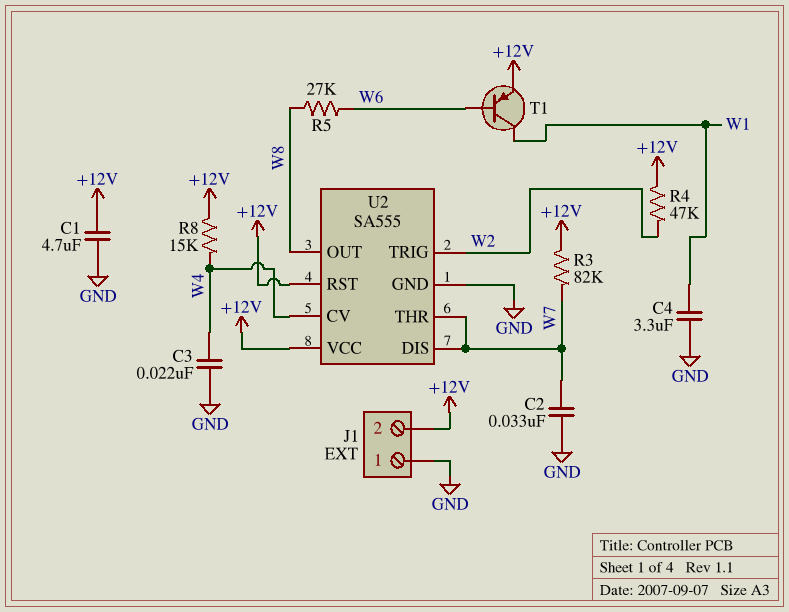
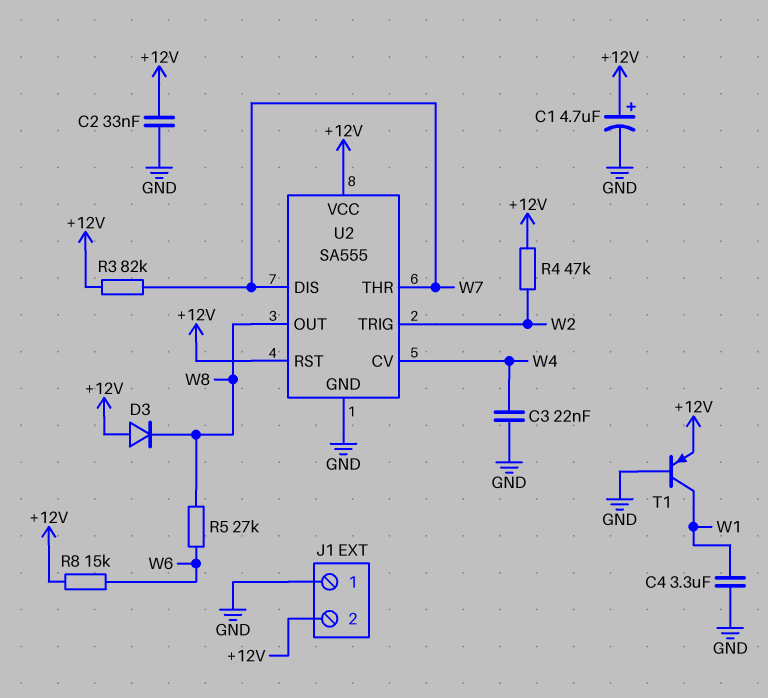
C1: 4.7uF (+12V, GND) -> 4.7uF (plus +12V, minus GND)
C2: 33nF (GND, W7) -> 33nF (+12V, GND)
D3: none -> diode (A +12V, K W8)
R8: 15k (+12V, W4) -> 15k (+12V, W6)
T1: PNP (B W6, C W1, E +12V) -> PNP (B GND, C W1, E +12V)

